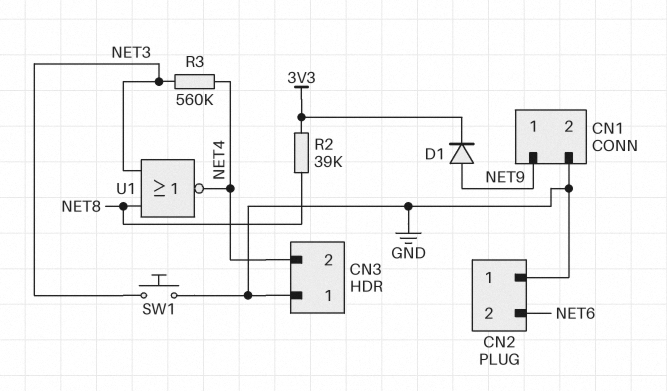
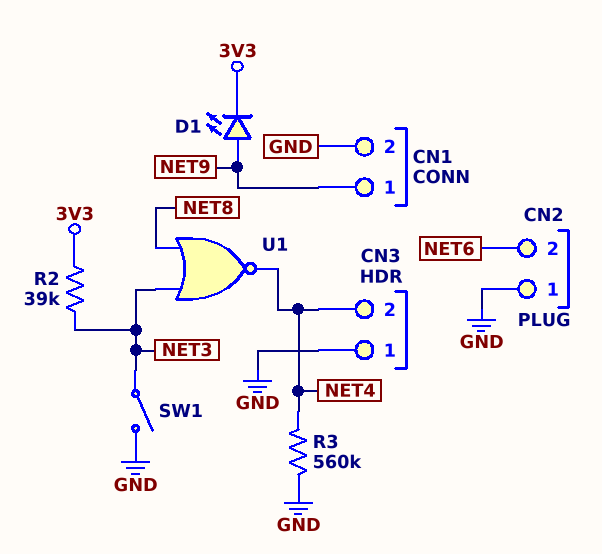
D1: diode (A NET9, K 3V3) -> LED (A NET9, K 3V3)
R2: 39k (3V3, NET8) -> 39k (3V3, NET3)
R3: 560k (NET3, NET4) -> 560k (GND, NET4)
SW1: button (GND, NET3) -> switch (GND, NET3)

